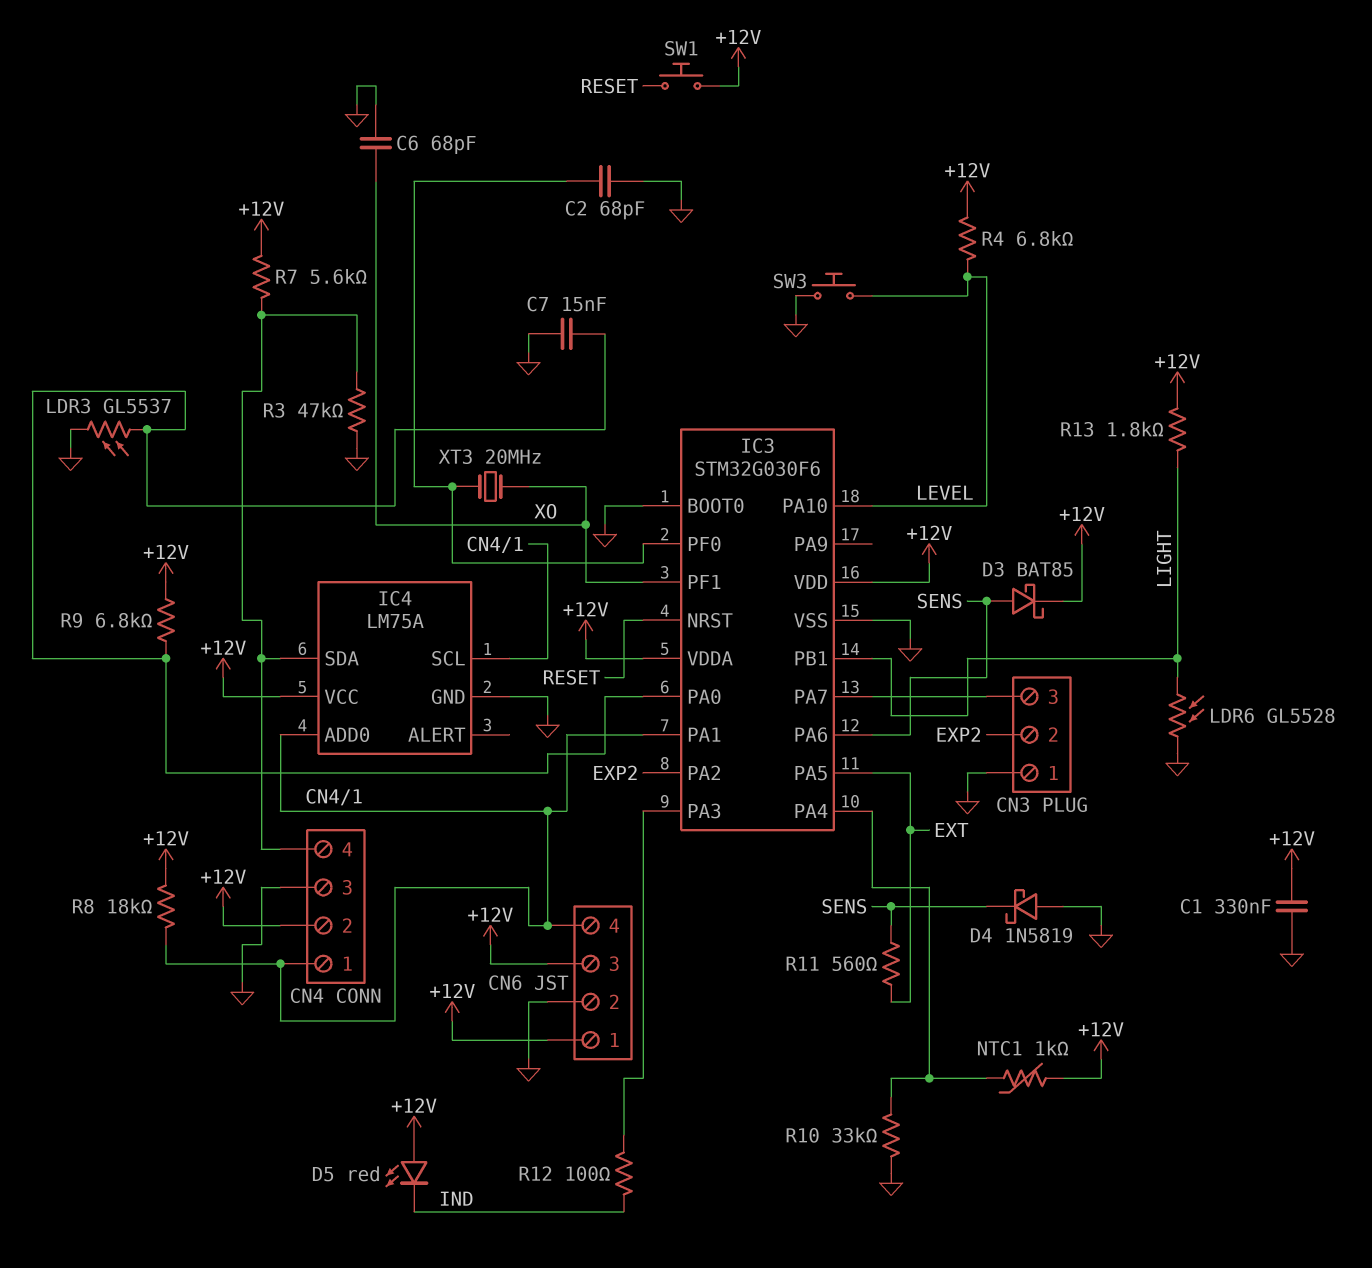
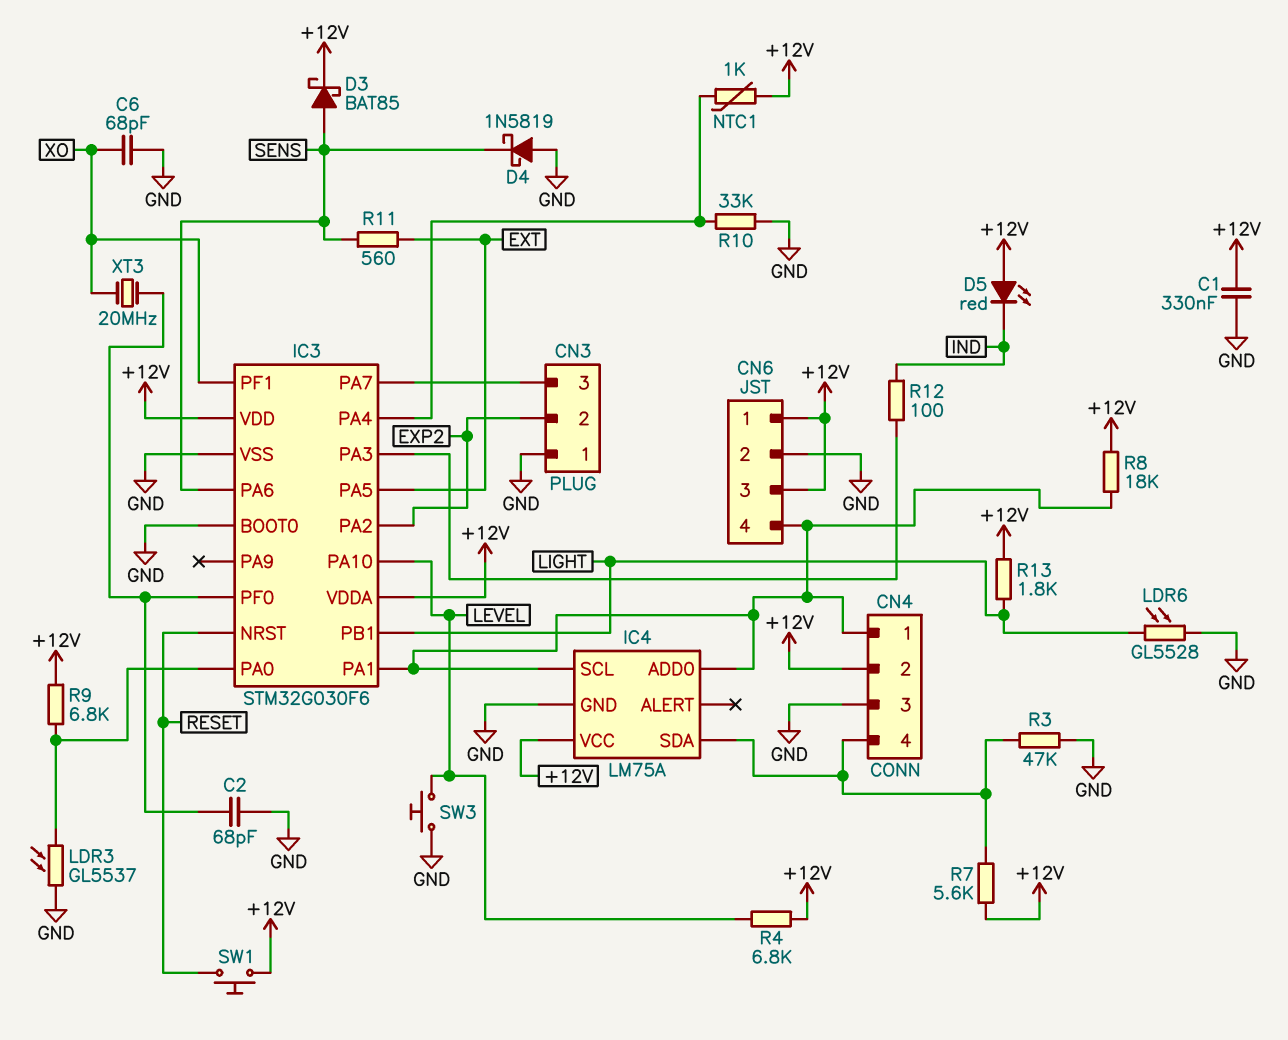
C7: 15nF (GND, IC3/PA0) -> none

